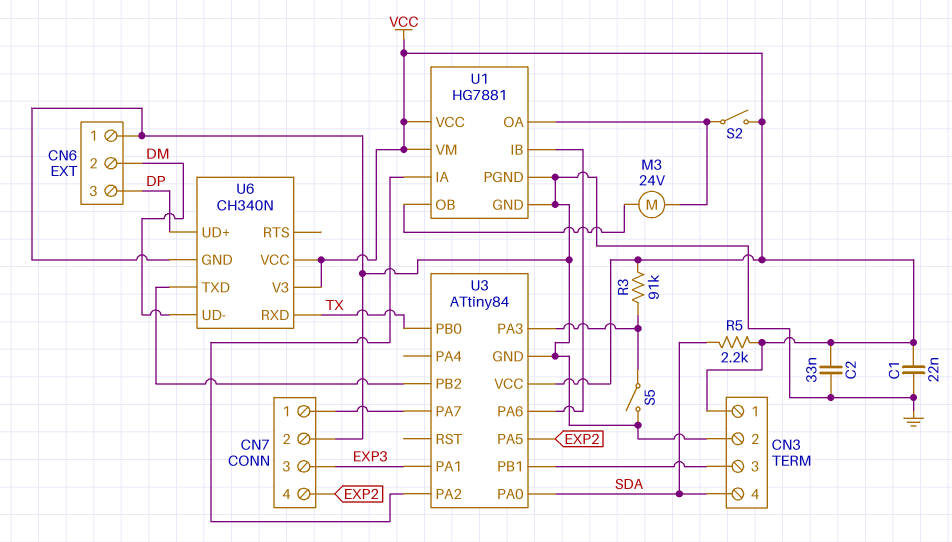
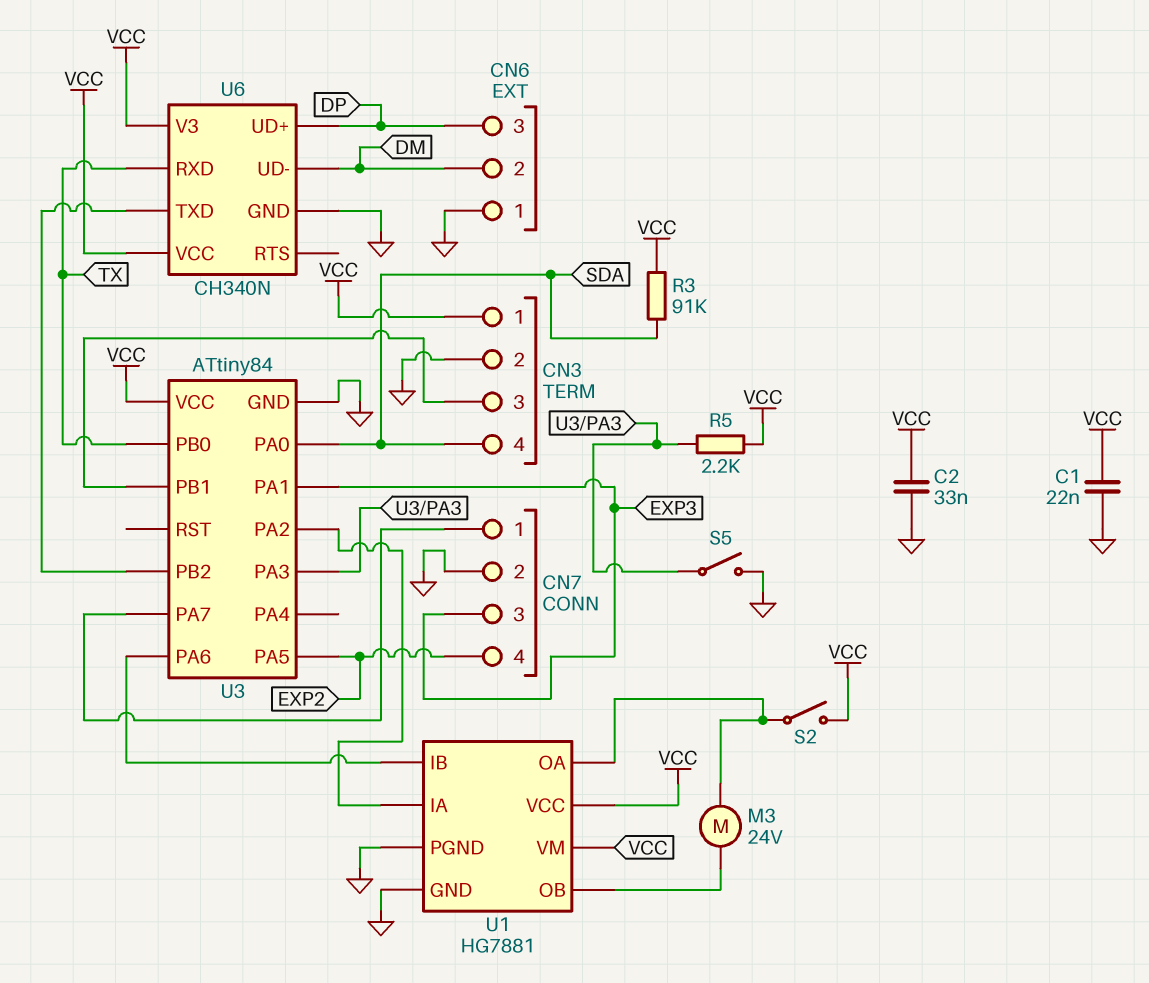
R3: 91k (U3/PA3, VCC) -> 91k (SDA, VCC)
R5: 2.2k (SDA, VCC) -> 2.2k (U3/PA3, VCC)

